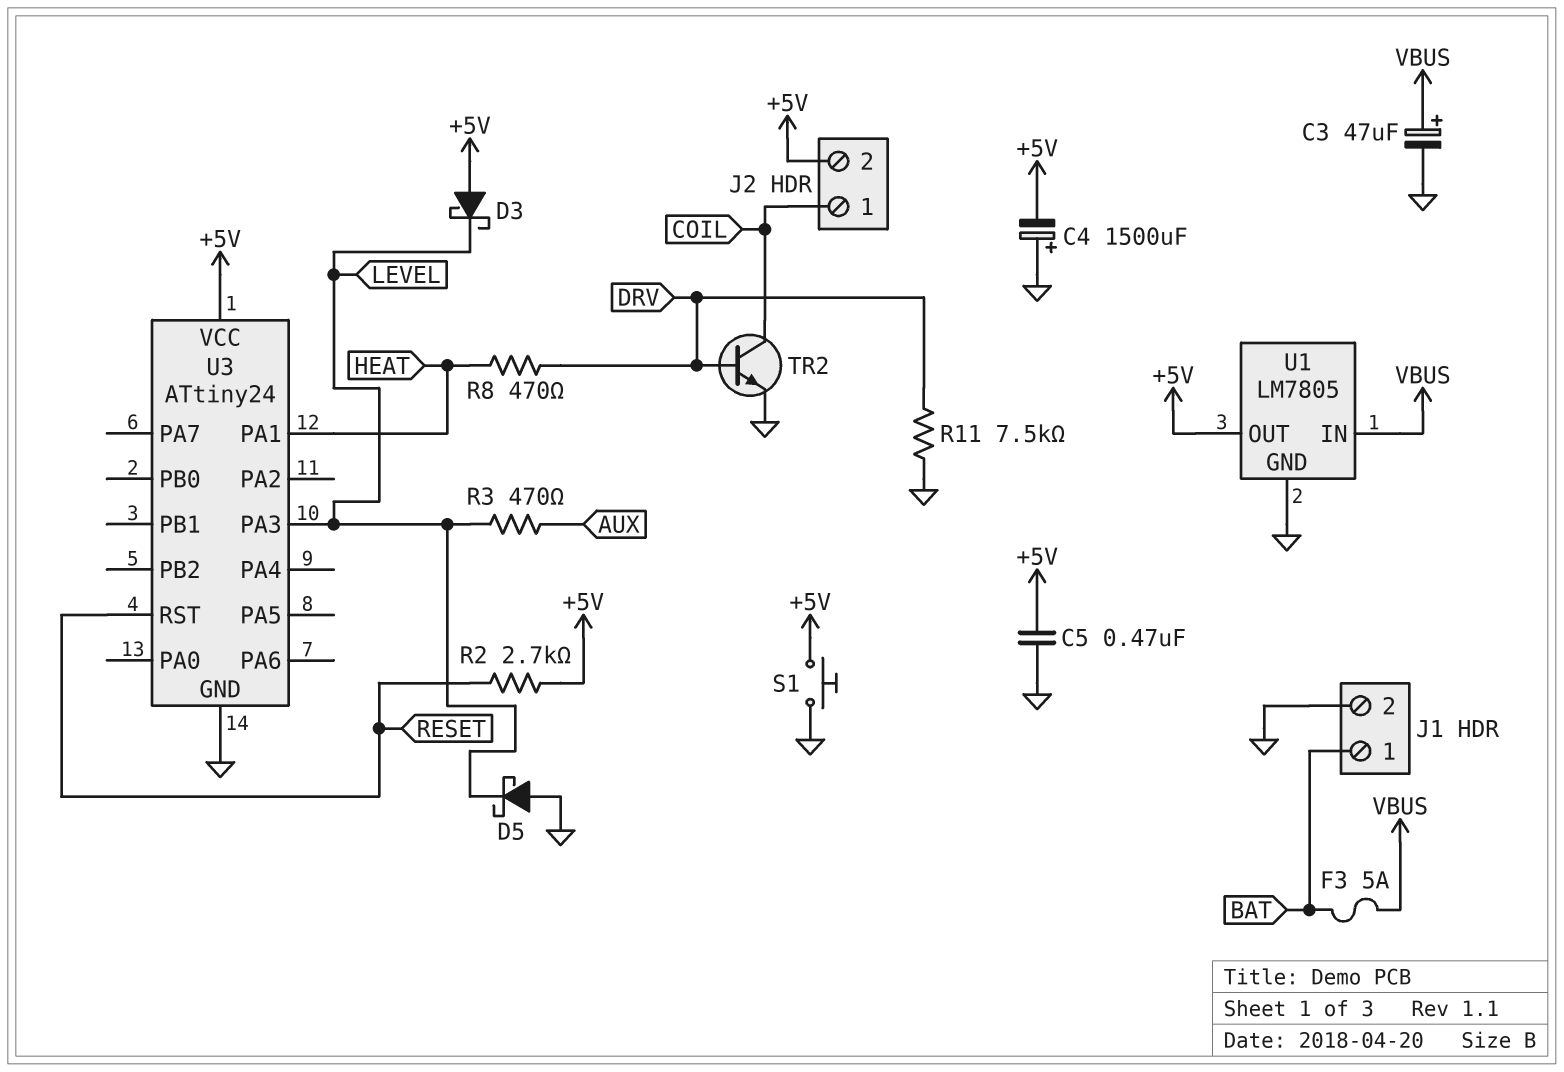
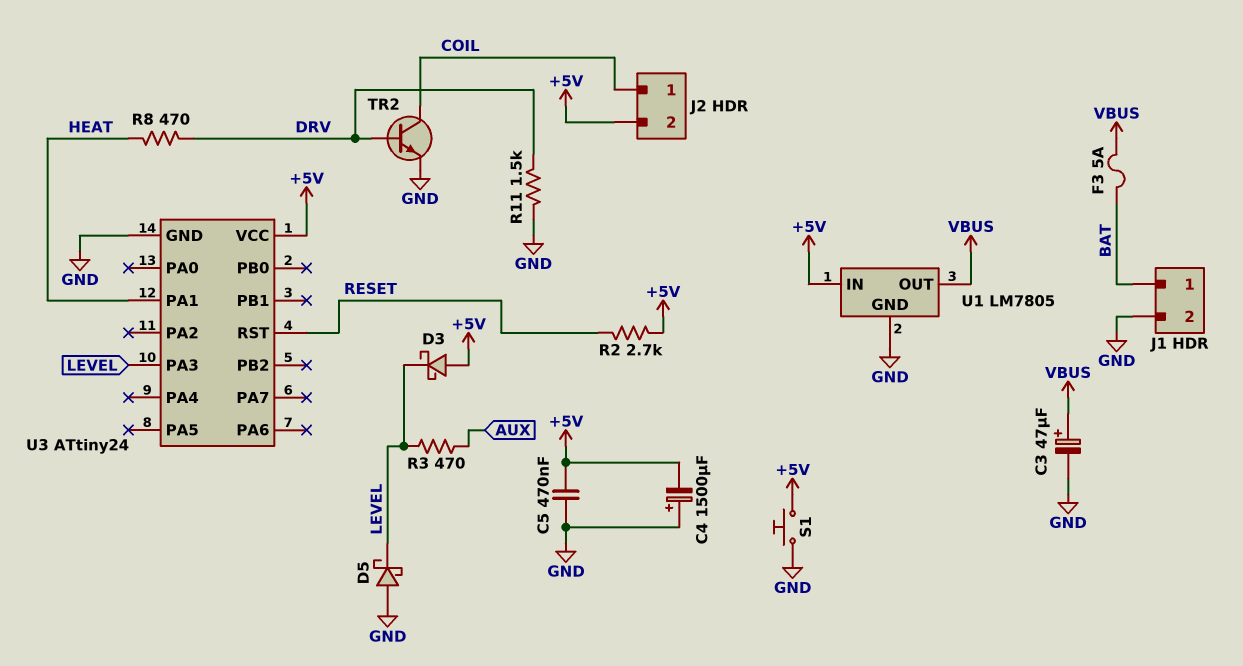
R11: 7.5k (DRV, GND) -> 1.5k (DRV, GND)
U1 pin IN: VBUS -> +5V
U1 pin OUT: +5V -> VBUS

